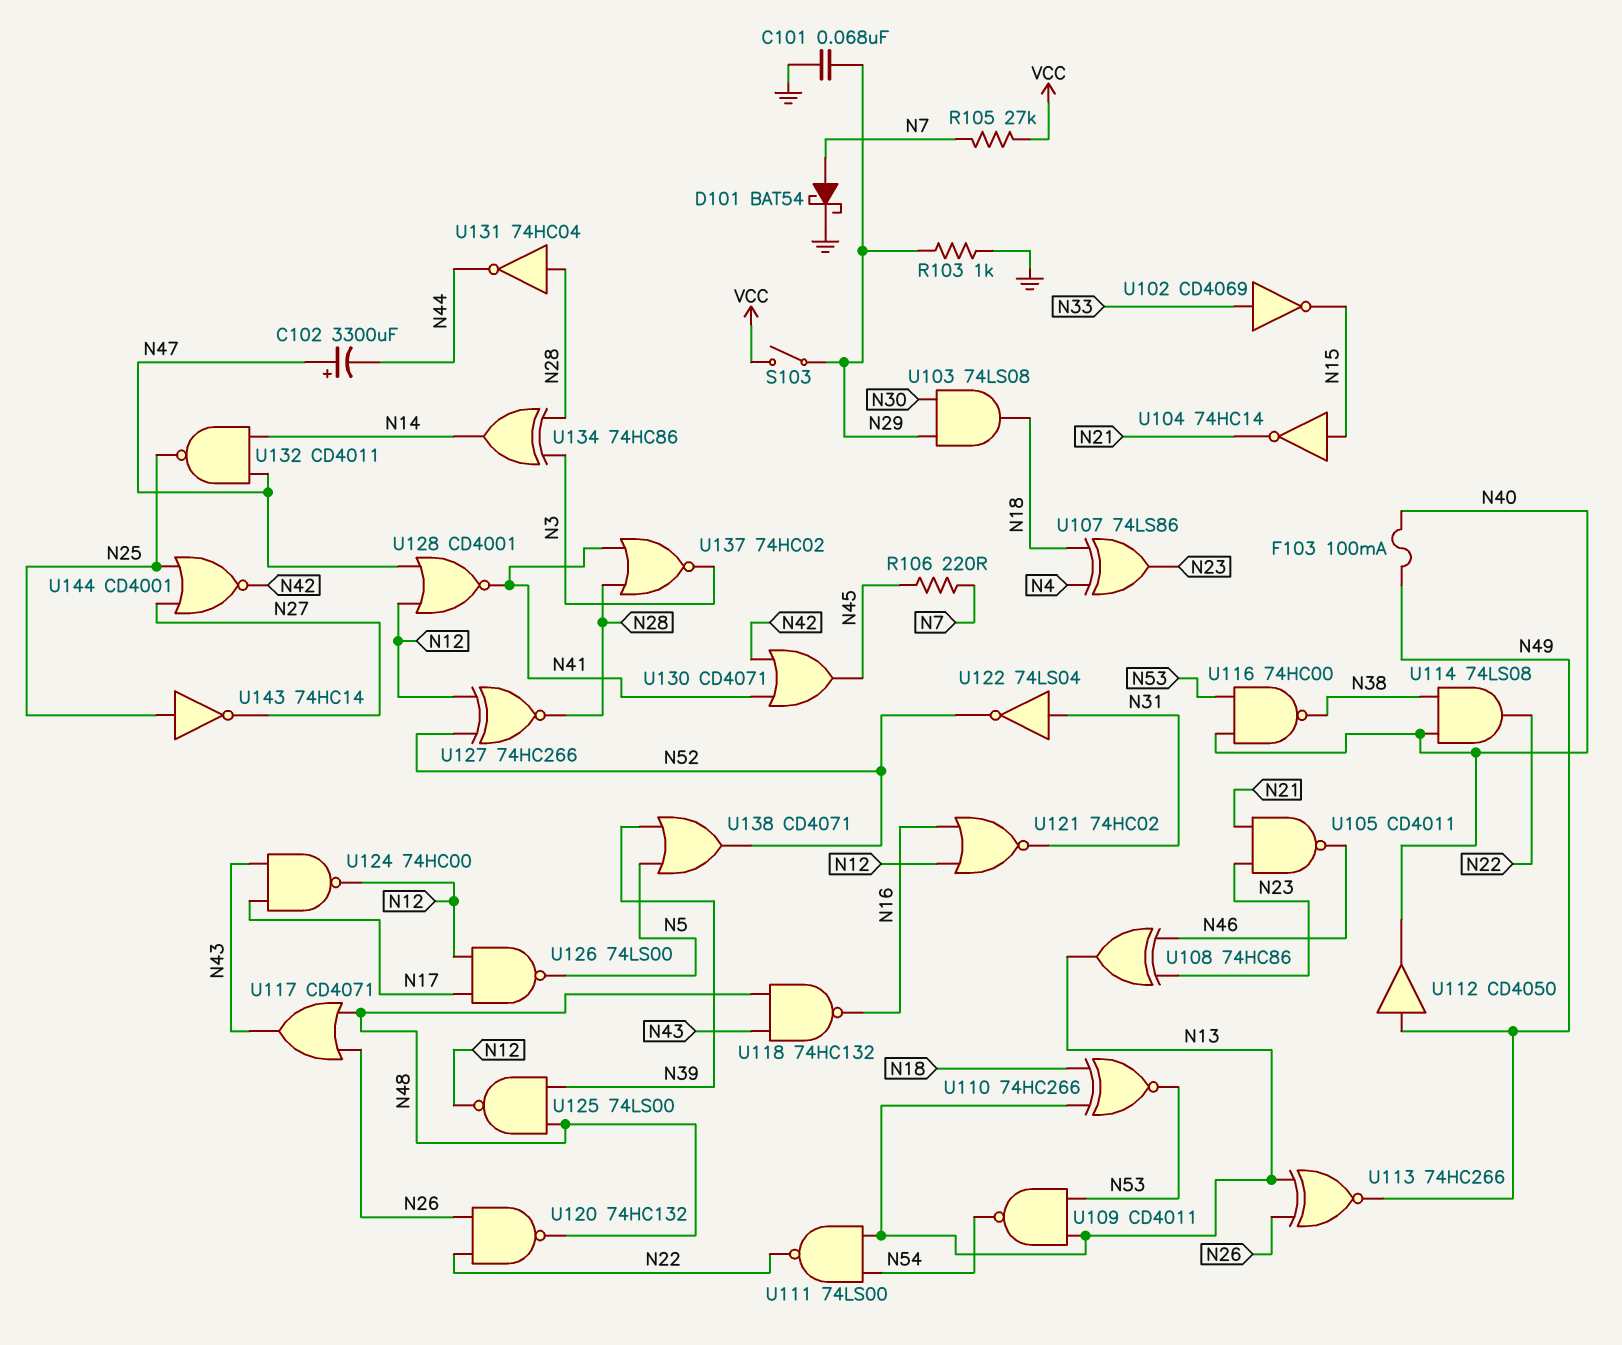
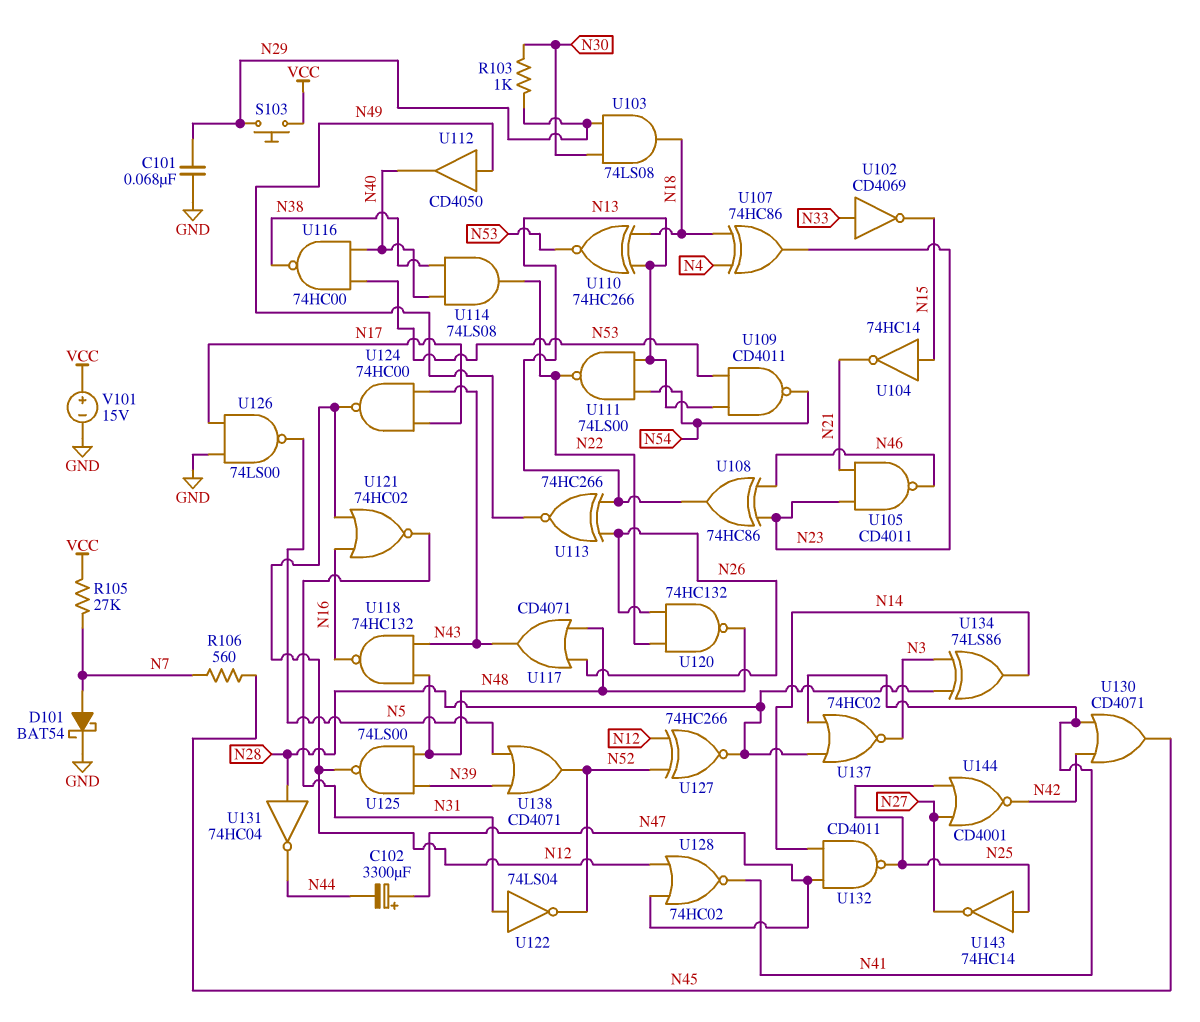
F103: 100mA (N40, N49) -> none
R103: 1k (GND, N29) -> 1k (N29, N30)
R106: 220 (N7, N45) -> 560 (N7, N45)
S103: switch (N29, VCC) -> button (N29, VCC)
U107: XOR 74LS86 (in N4, in N18, out N23) -> XOR 74HC86 (in N4, in N18, out N23)
U126: NAND 74LS00 (in N12, in N17, out N5) -> NAND 74LS00 (in GND, in N17, out N5)
U128: NOR CD4001 (in N12, in N47, out N41) -> NOR 74HC02 (in N12, in N47, out N41)
U134: XOR 74HC86 (in N3, in N28, out N14) -> XOR 74LS86 (in N3, in N28, out N14)
V101: none -> 15V (plus VCC, minus GND)

